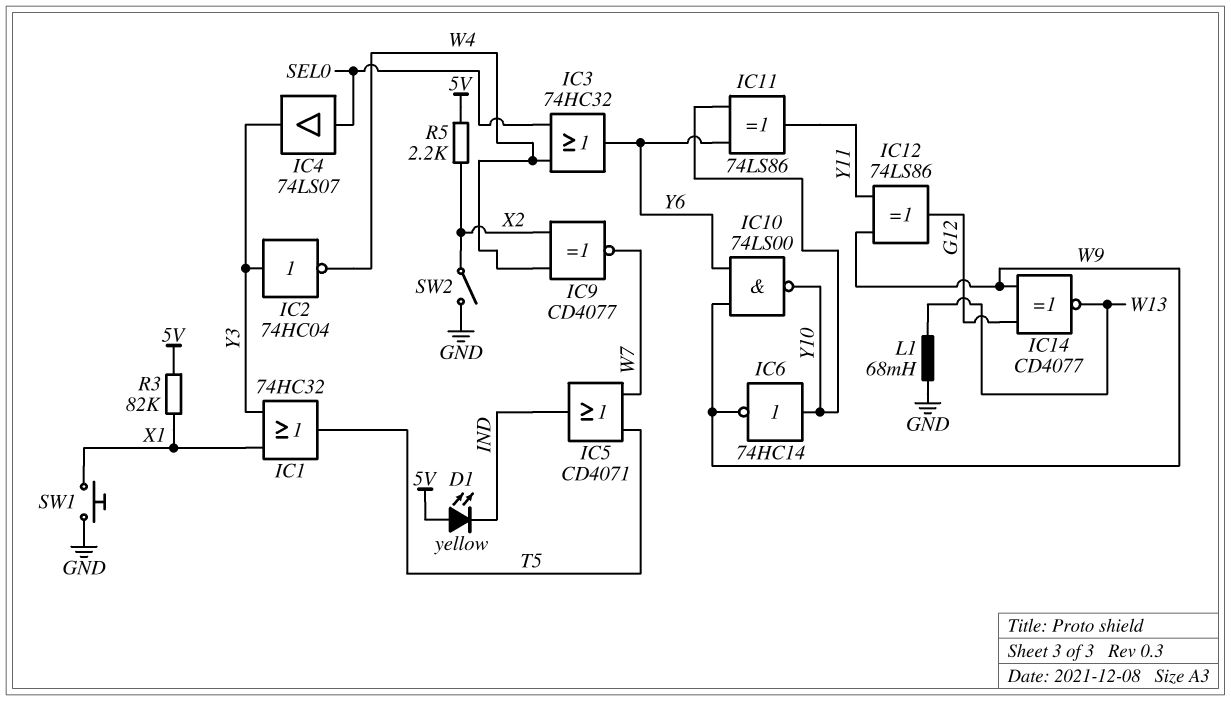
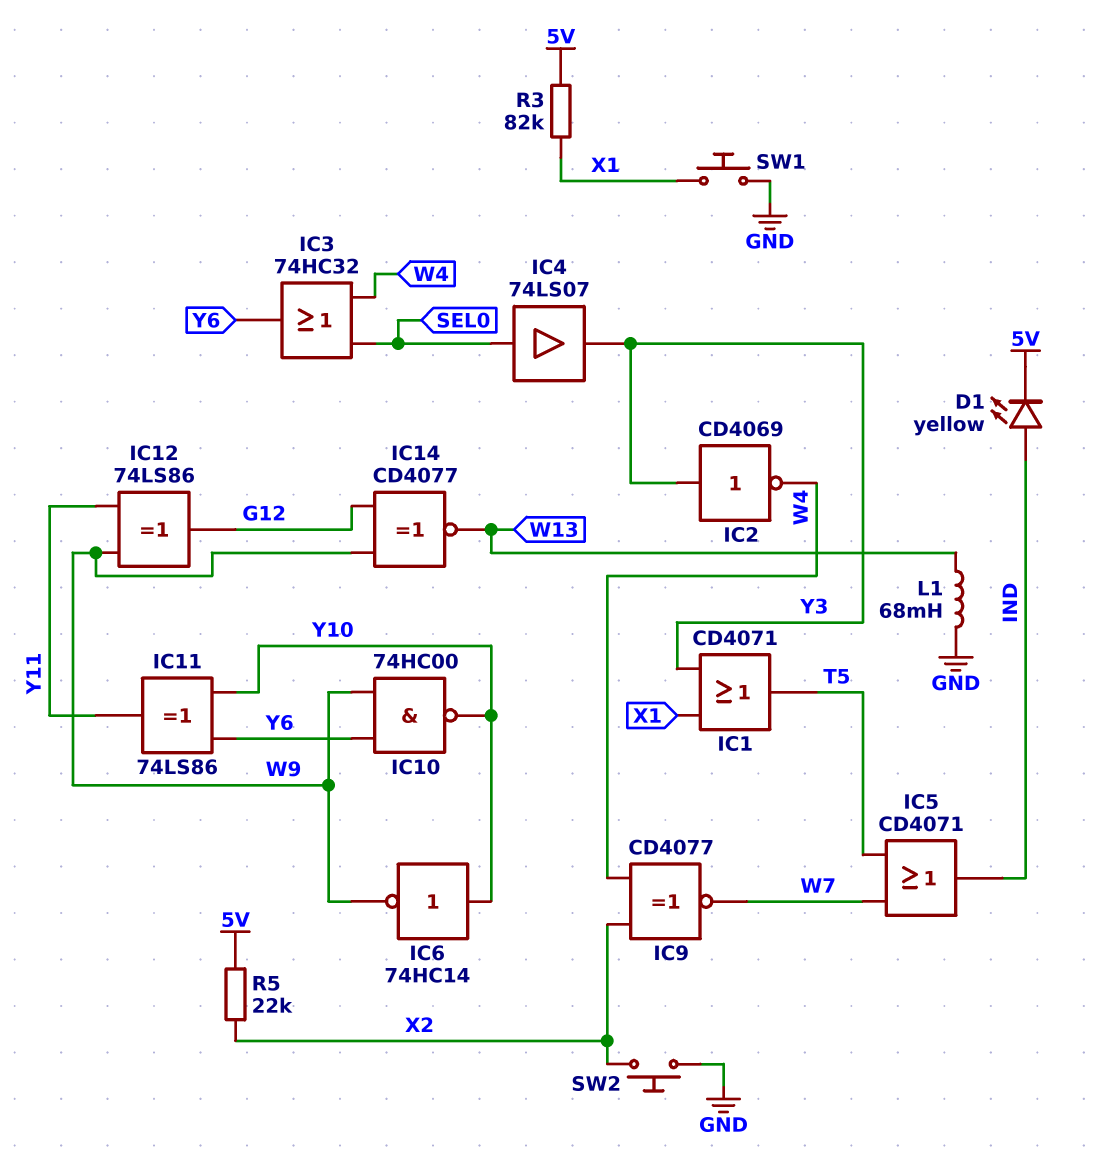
D1: LED yellow (A 5V, K IND) -> LED yellow (A IND, K 5V)
IC1: OR 74HC32 (in X1, in Y3, out T5) -> OR CD4071 (in X1, in Y3, out T5)
IC2: NOT 74HC04 (in Y3, out W4) -> NOT CD4069 (in Y3, out W4)
IC10: NAND 74LS00 (in W9, in Y6, out Y10) -> NAND 74HC00 (in W9, in Y6, out Y10)
R5: 2.2k (5V, X2) -> 22k (5V, X2)
SW2: switch (GND, X2) -> button (GND, X2)

